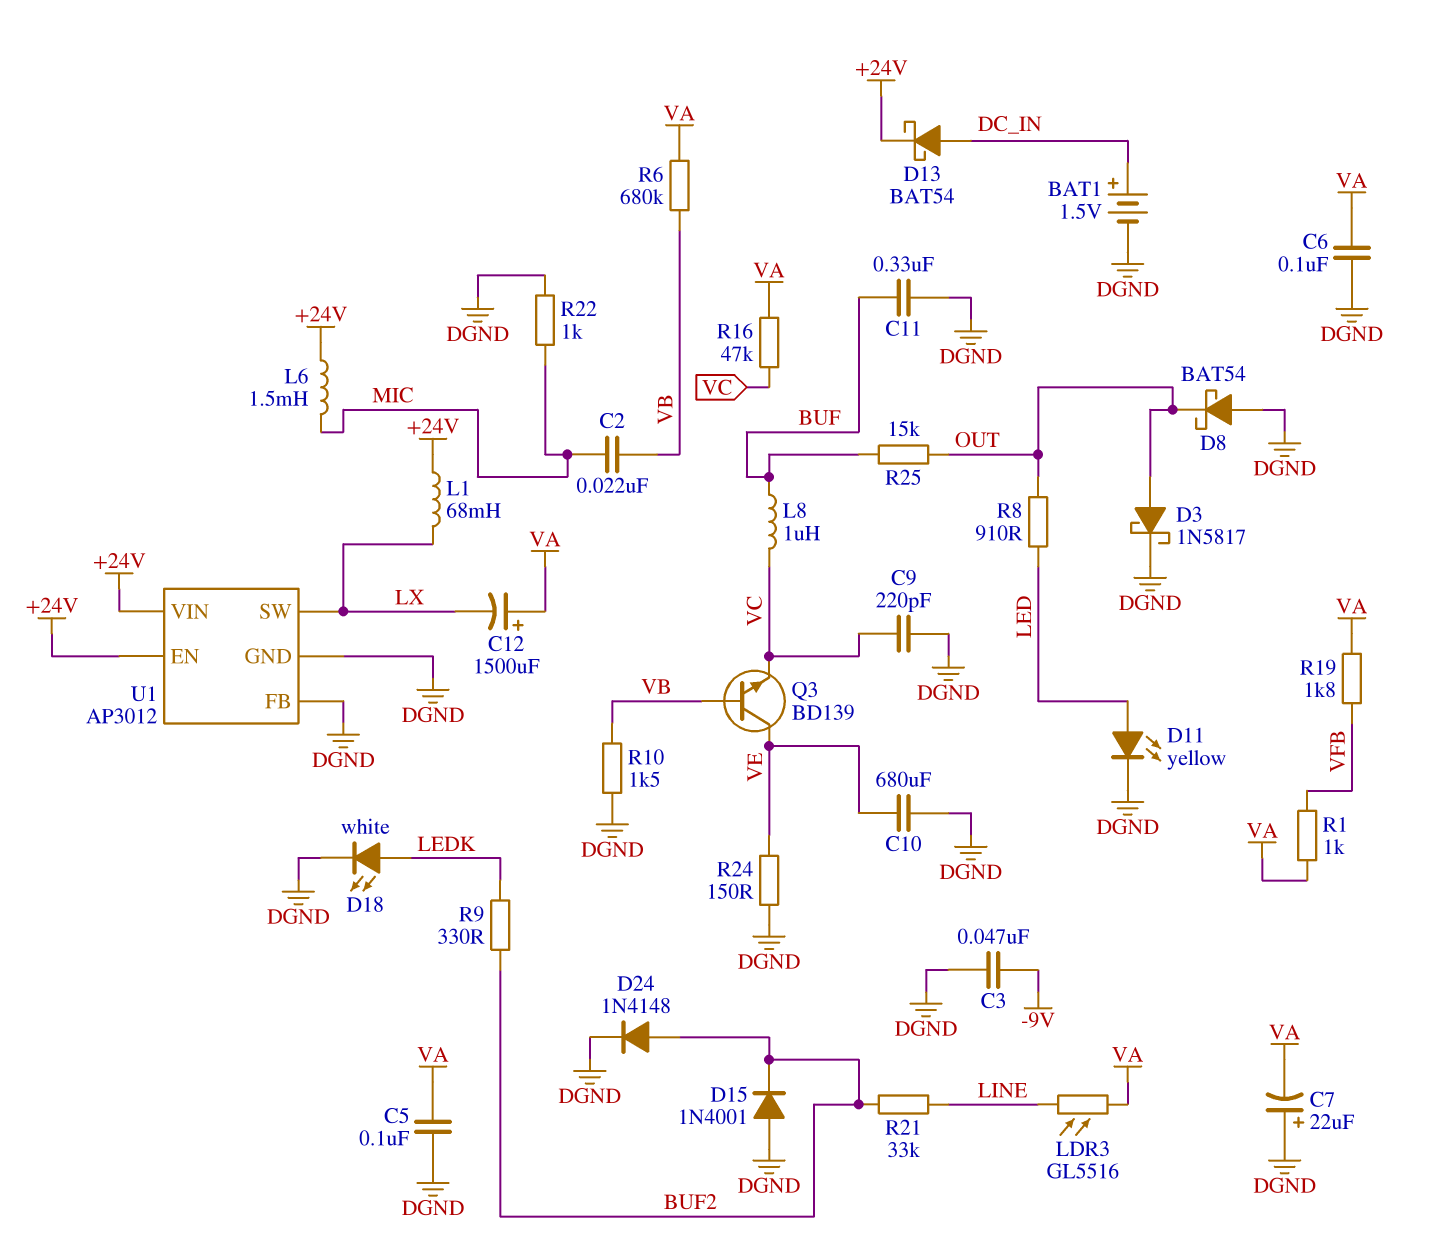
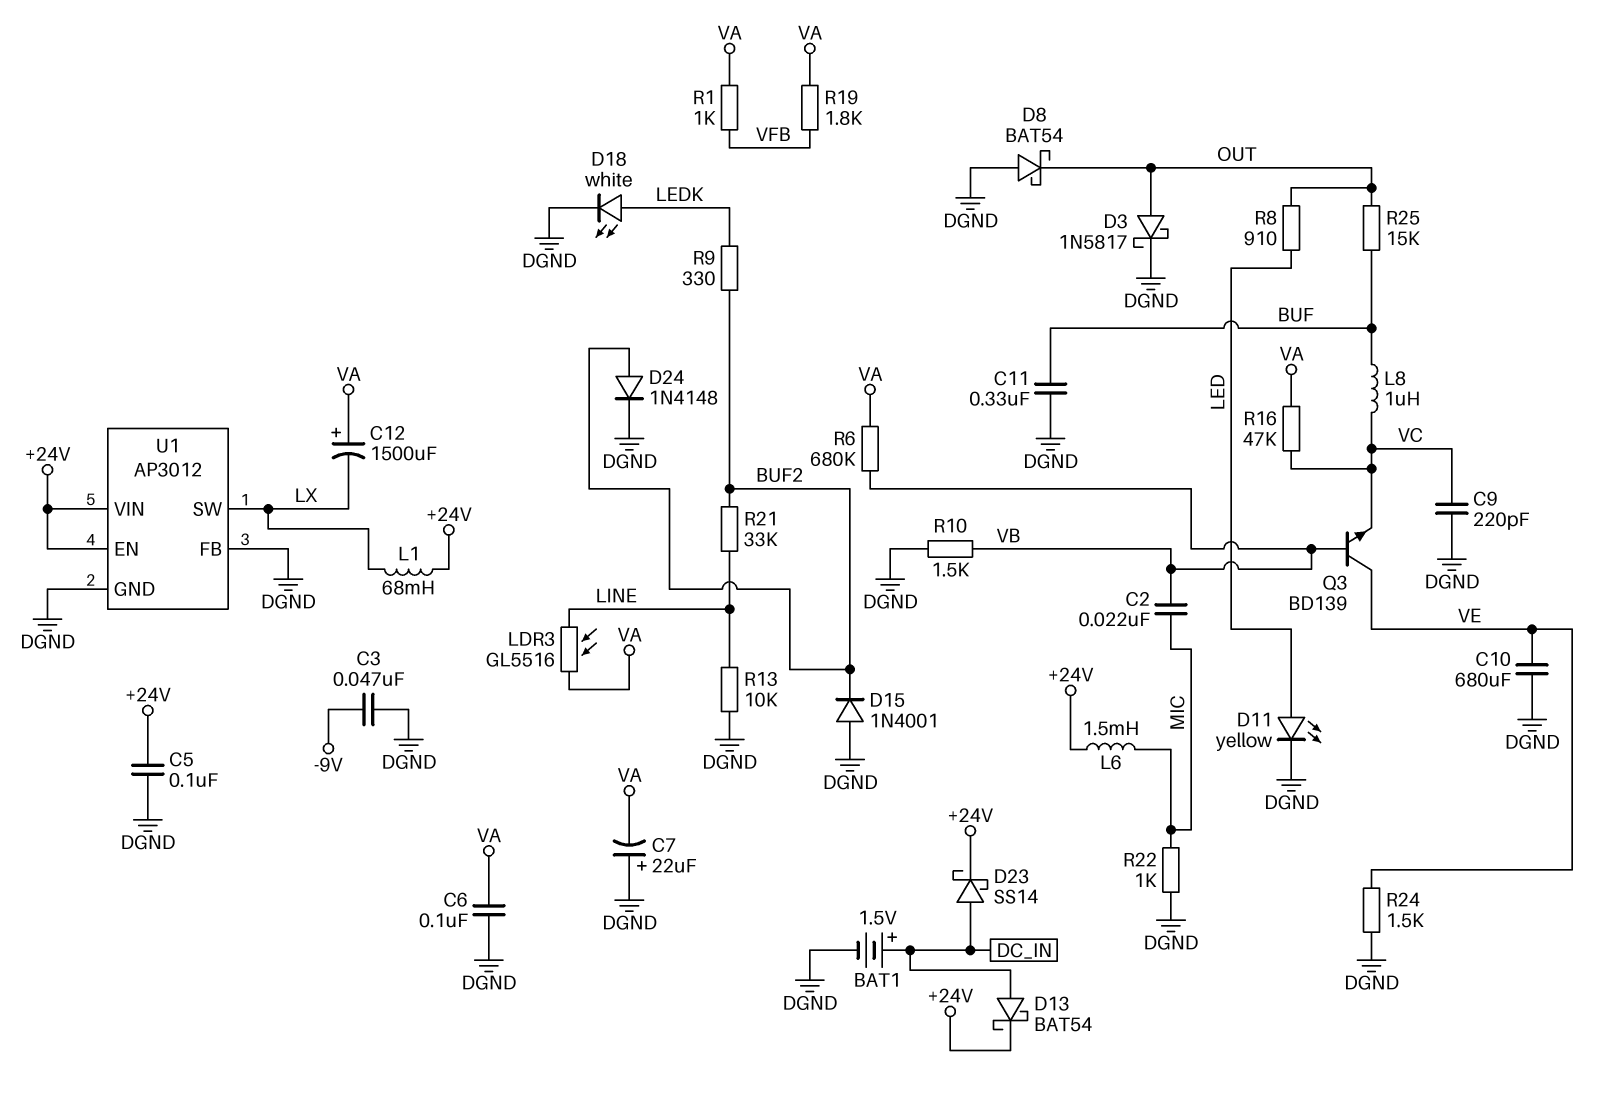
C5: 100nF (DGND, VA) -> 100nF (+24V, DGND)
D23: none -> schottky SS14 (A DC_IN, K +24V)
R13: none -> 10k (DGND, LINE)
R24: 150 (DGND, VE) -> 1.5k (DGND, VE)

